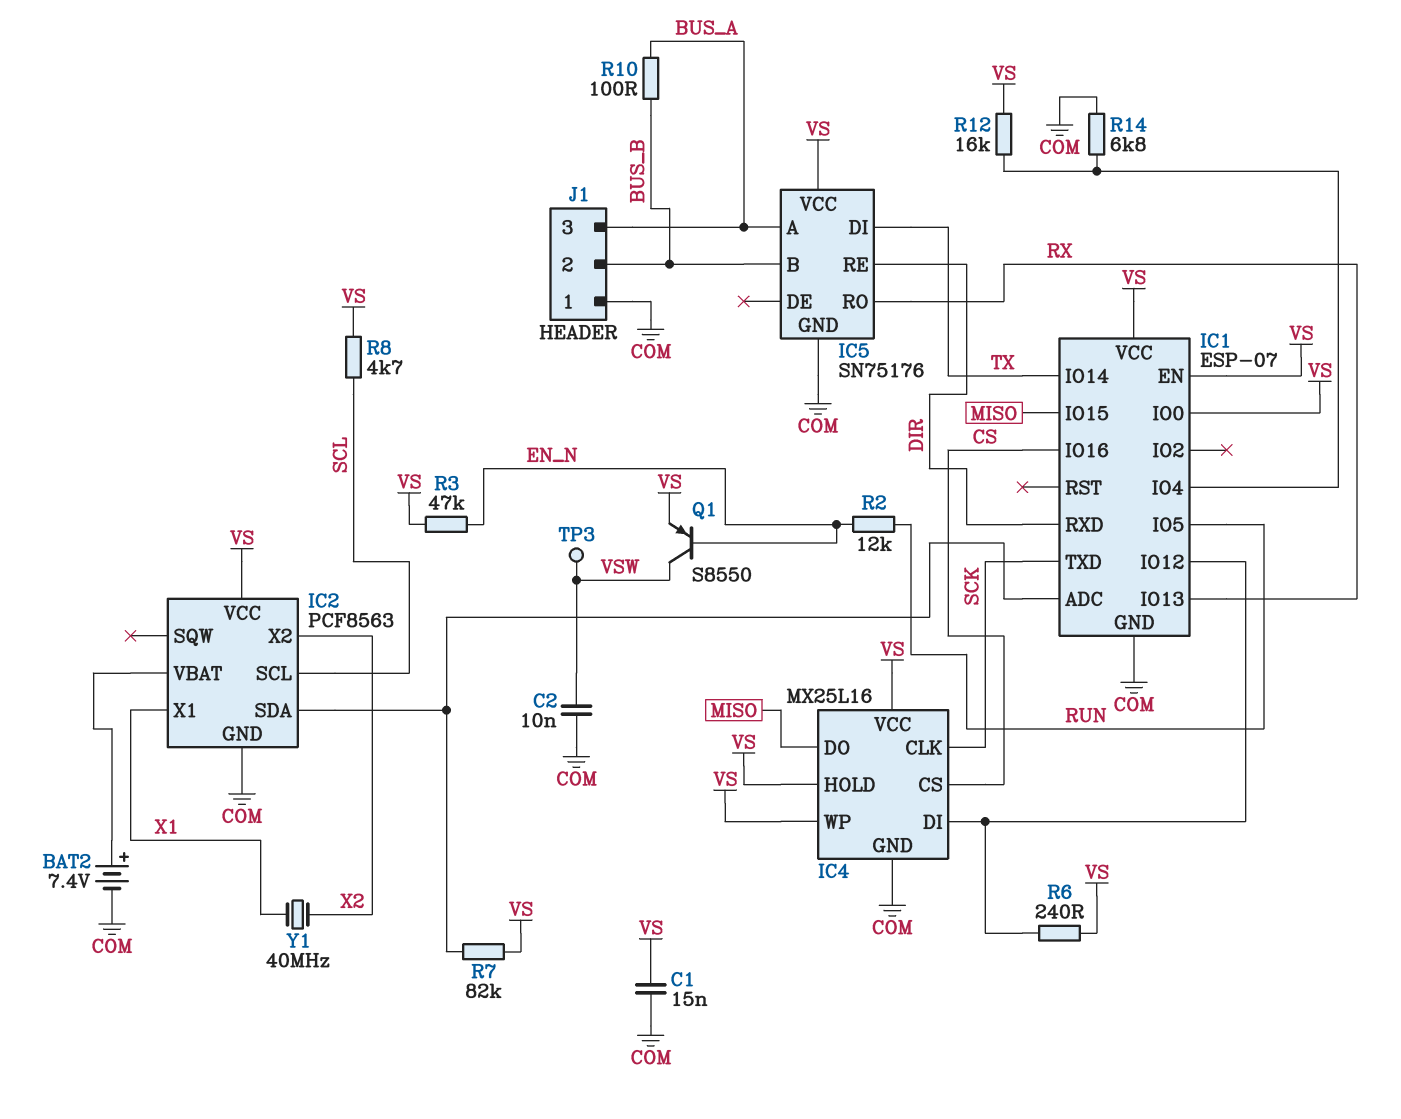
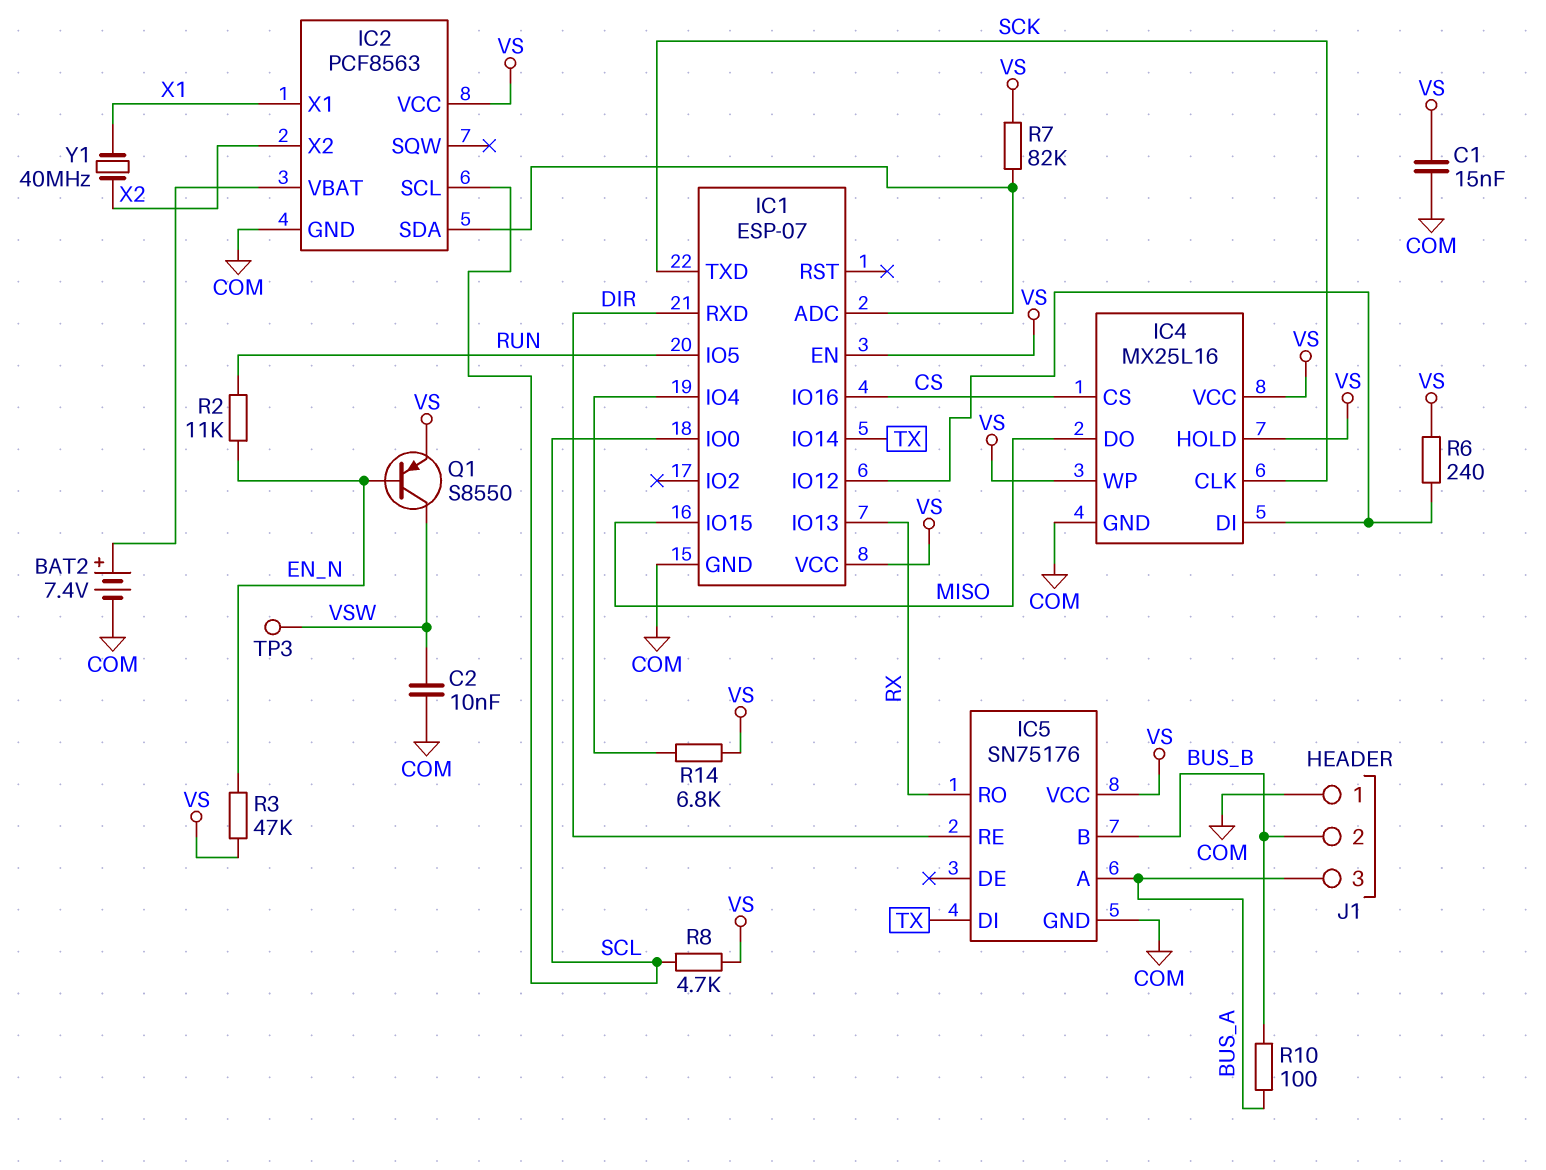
IC1 pin IO0: VS -> SCL
R2: 12k (EN_N, RUN) -> 11k (EN_N, RUN)
R12: 16k (IC1/IO4, VS) -> none
R14: 6.8k (COM, IC1/IO4) -> 6.8k (IC1/IO4, VS)

